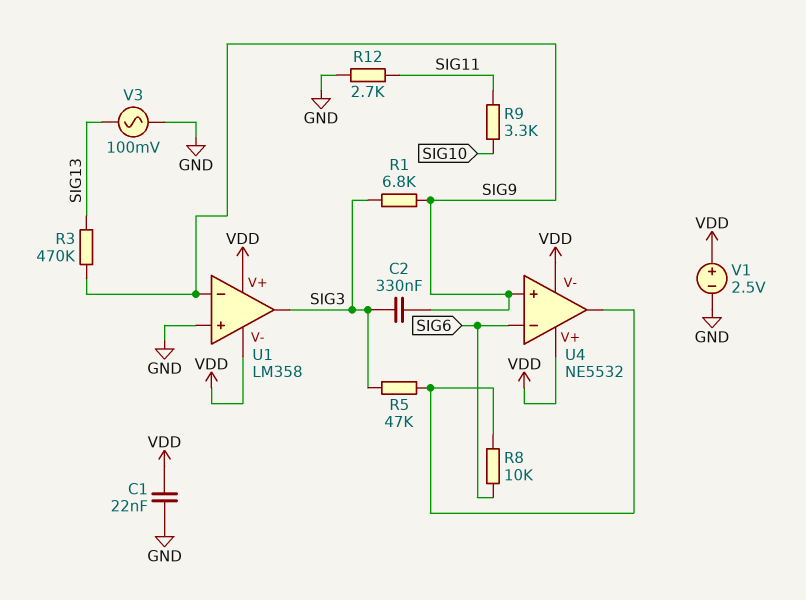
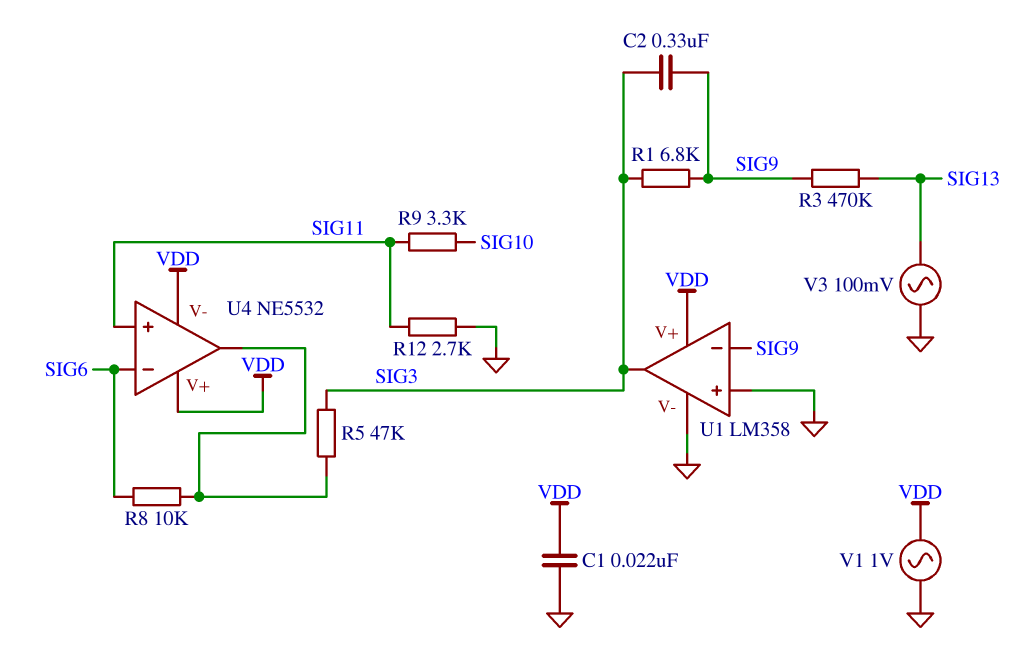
U1 pin V-: VDD -> GND
U4 pin in+: SIG9 -> SIG11
V1: 2.5V (plus VDD, minus GND) -> AC 1V (GND, VDD)

